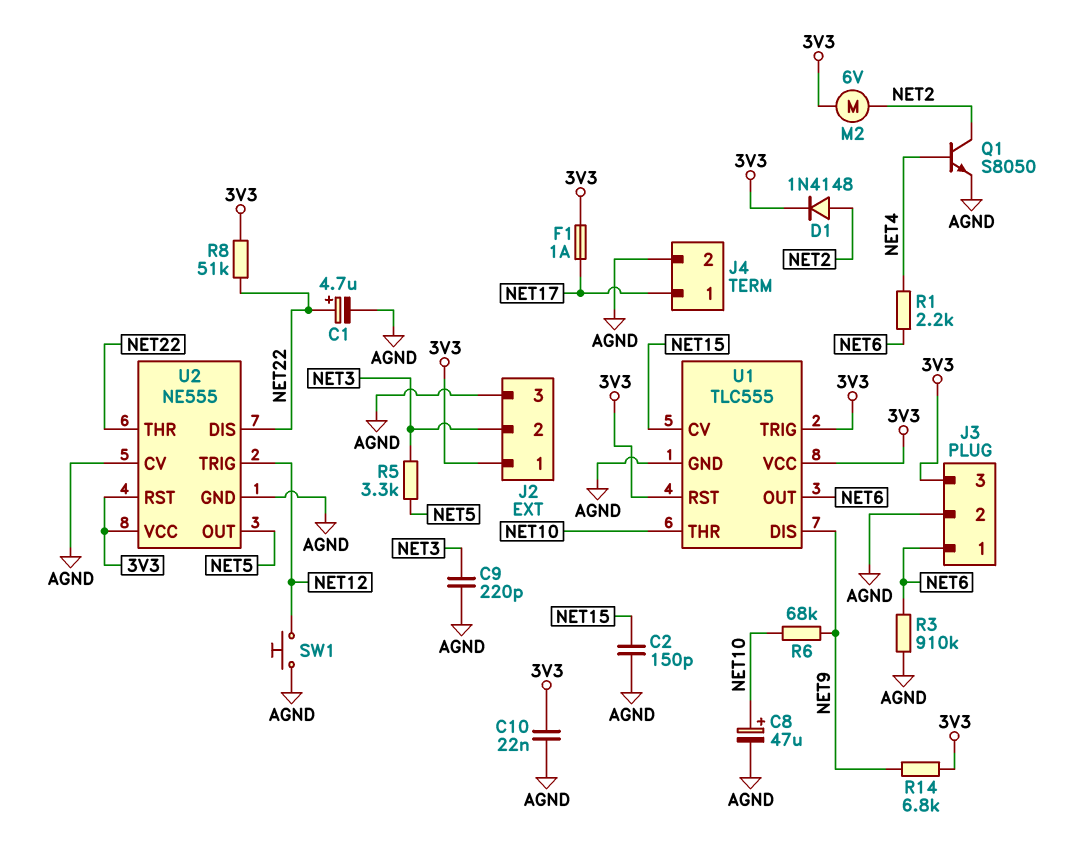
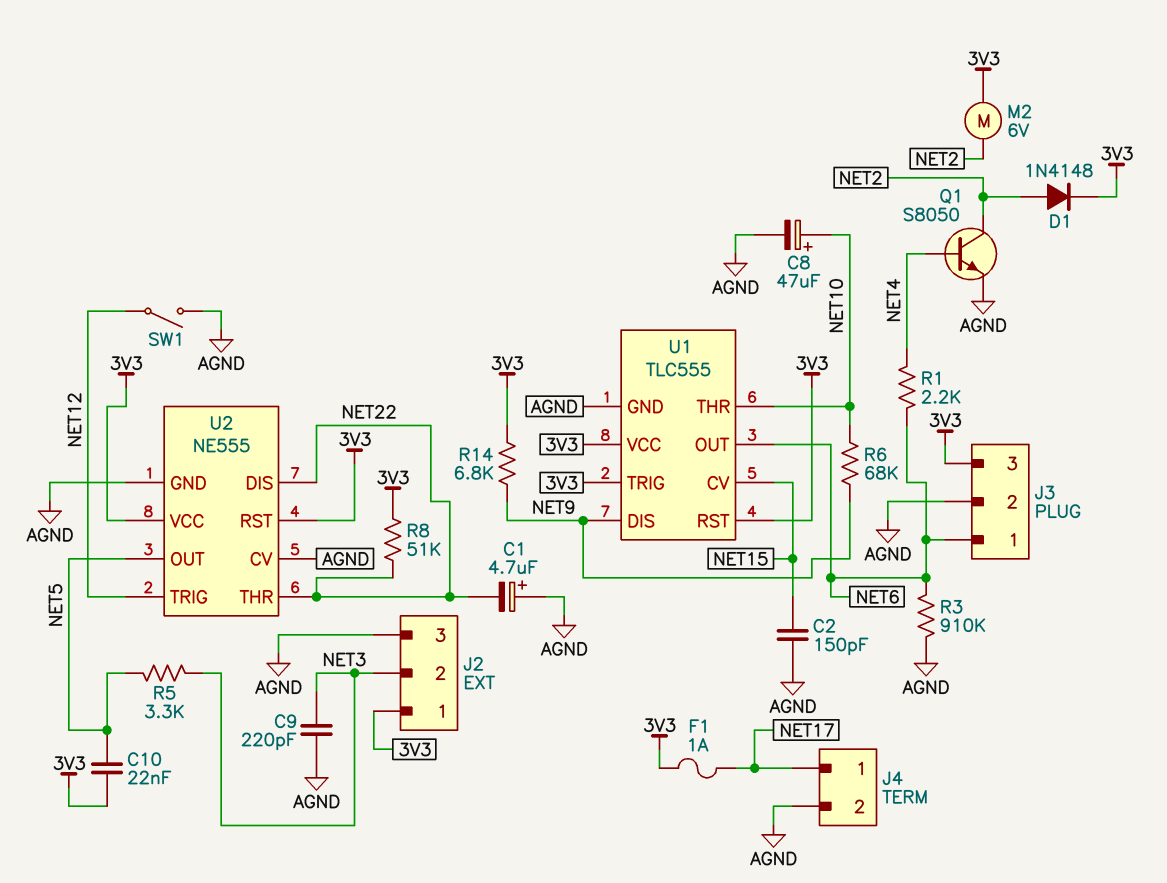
C1: 4.7uF (plus NET22, minus AGND) -> 4.7uF (plus AGND, minus NET22)
C10: 22nF (3V3, AGND) -> 22nF (3V3, NET5)
SW1: button (AGND, NET12) -> switch (AGND, NET12)

